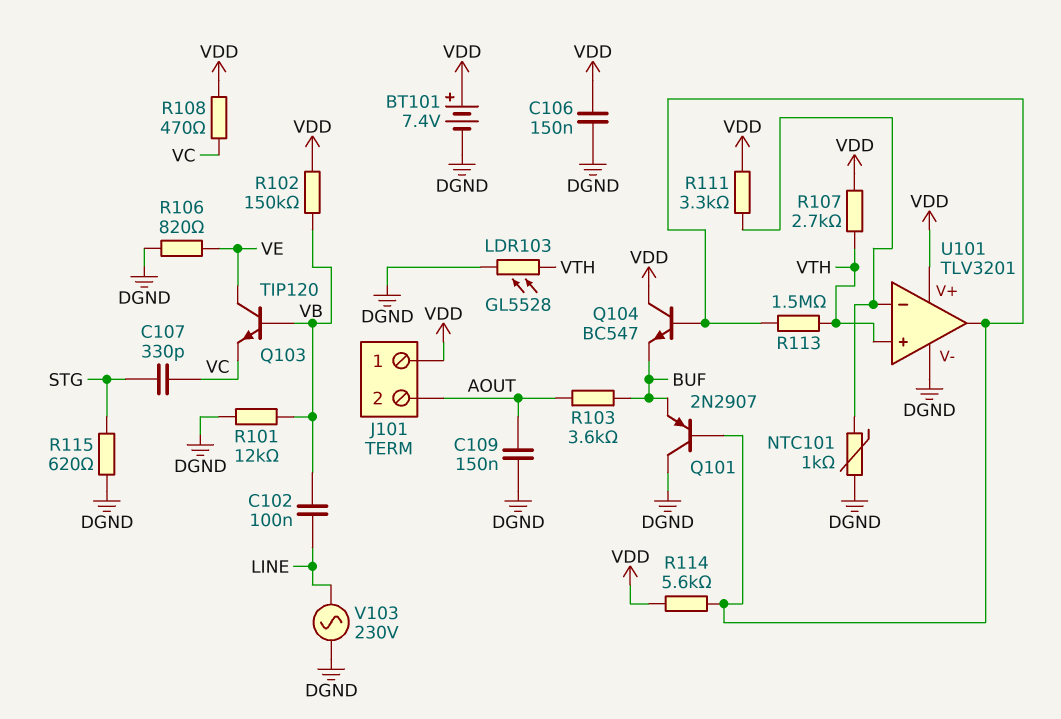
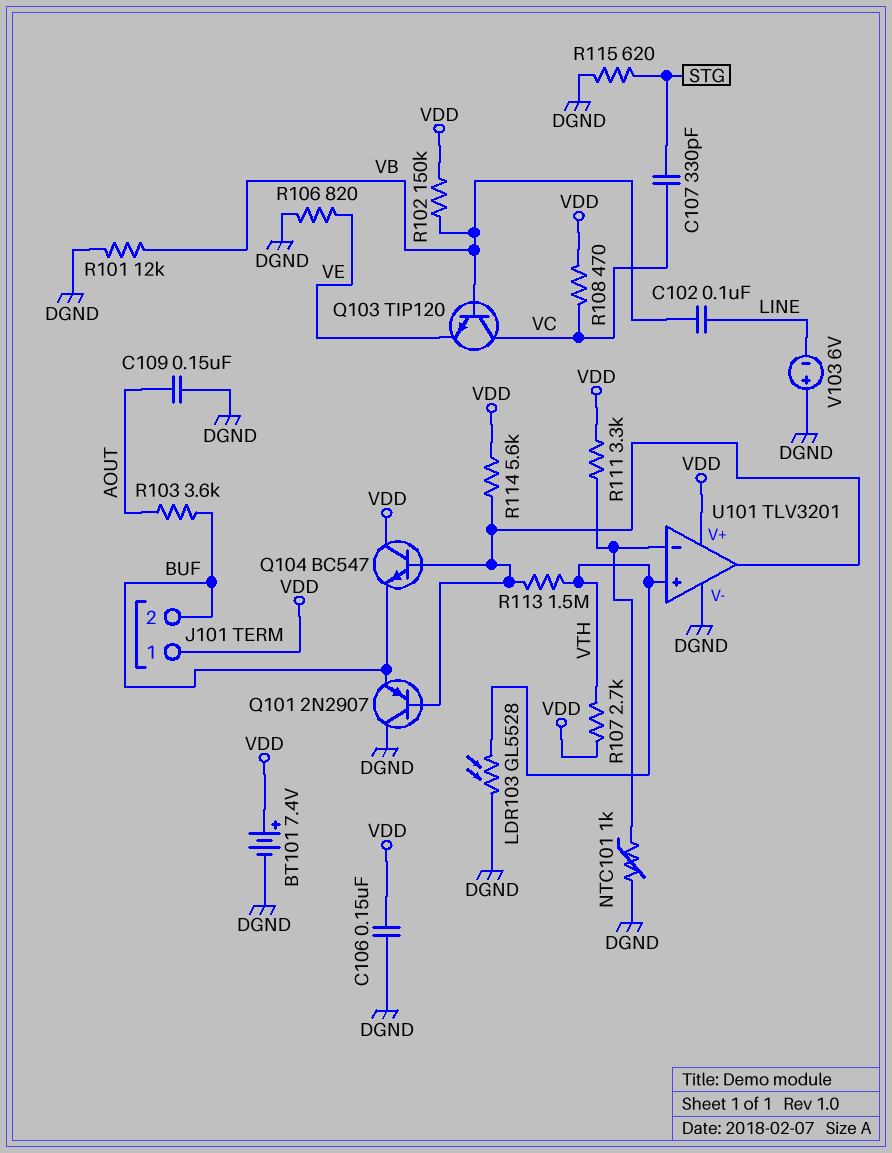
J101 pin 2: AOUT -> BUF
Q103: NPN TIP120 (B VB, C VE, E VC) -> NPN TIP120 (B VB, C VC, E VE)
V103: AC 230V (DGND, LINE) -> 6V (plus DGND, minus LINE)

